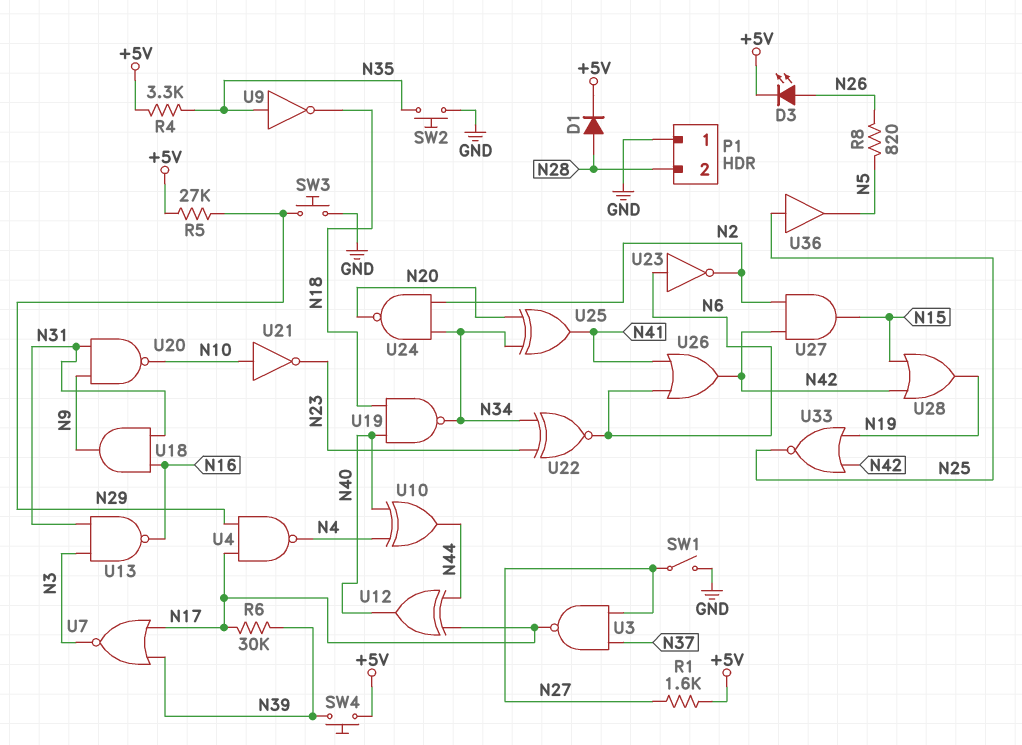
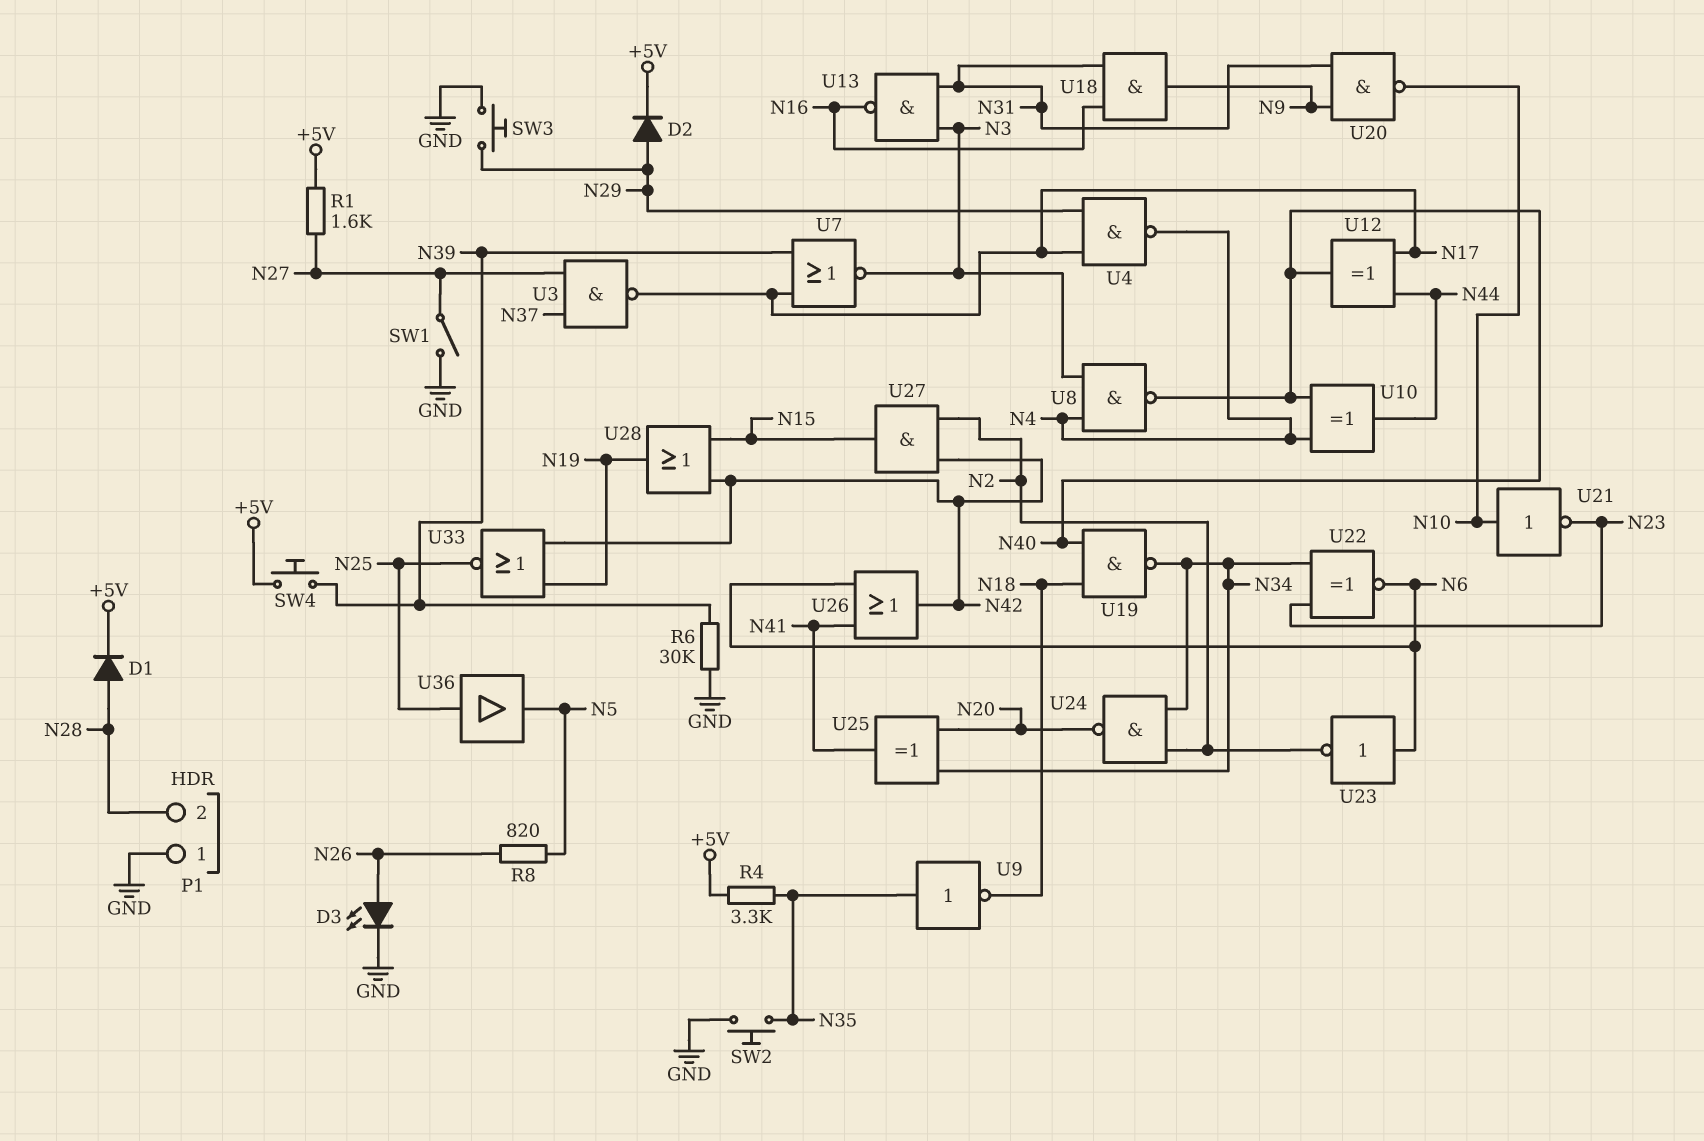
D2: none -> diode (A N29, K +5V)
D3: LED (A N26, K +5V) -> LED (A N26, K GND)
R5: 27k (+5V, N29) -> none
R6: 30k (N17, N39) -> 30k (GND, N39)
U8: none -> NAND (in N3, in N4, out N40)

